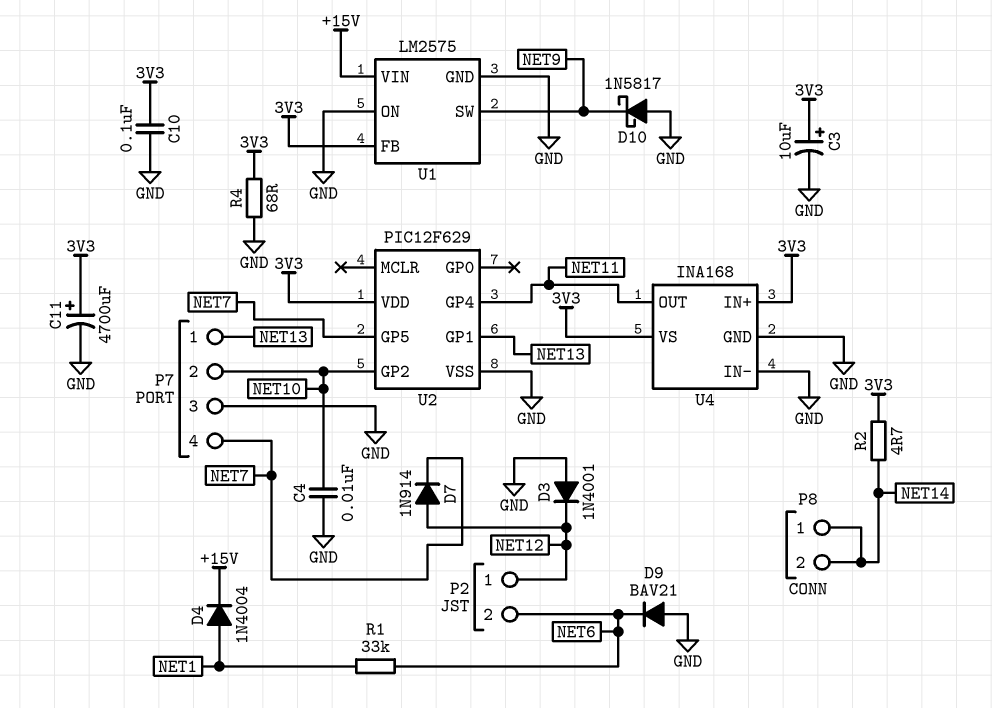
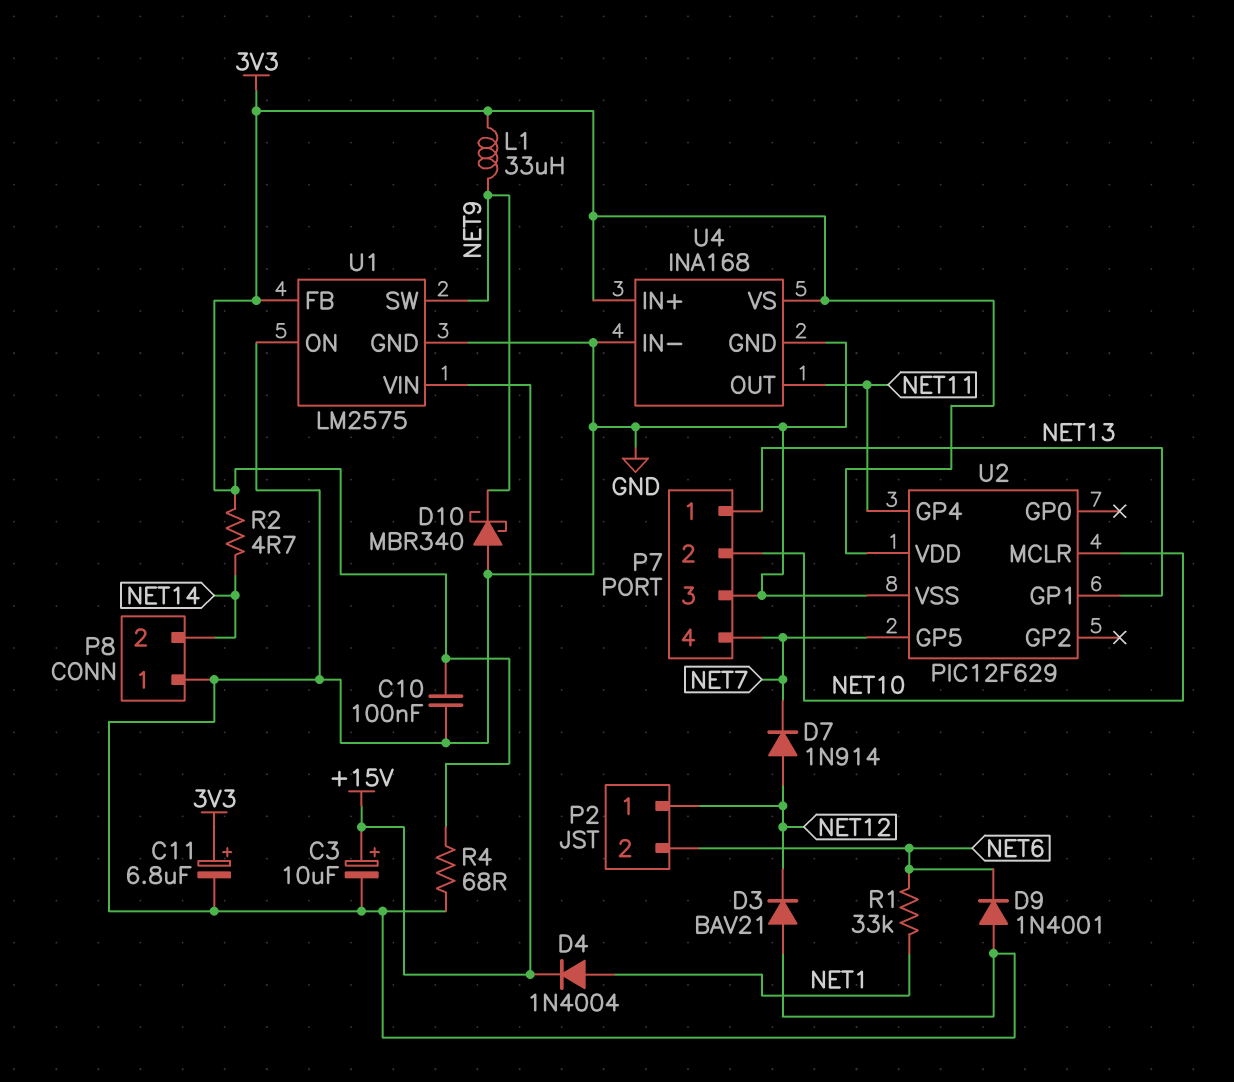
C3: 10uF (plus 3V3, minus GND) -> 10uF (plus +15V, minus GND)
C4: 10nF (GND, NET10) -> none
C11: 4700uF (plus 3V3, minus GND) -> 6.8uF (plus 3V3, minus GND)
D3: diode 1N4001 (A GND, K NET12) -> diode BAV21 (A GND, K NET12)
D9: diode BAV21 (A GND, K NET6) -> diode 1N4001 (A GND, K NET6)
D10: schottky 1N5817 (A GND, K NET9) -> schottky MBR340 (A GND, K NET9)
L1: none -> 33uH (3V3, NET9)
P8 pin 1: NET14 -> GND
U2 pin GP2: NET10 -> none
U2 pin MCLR: none -> NET10

